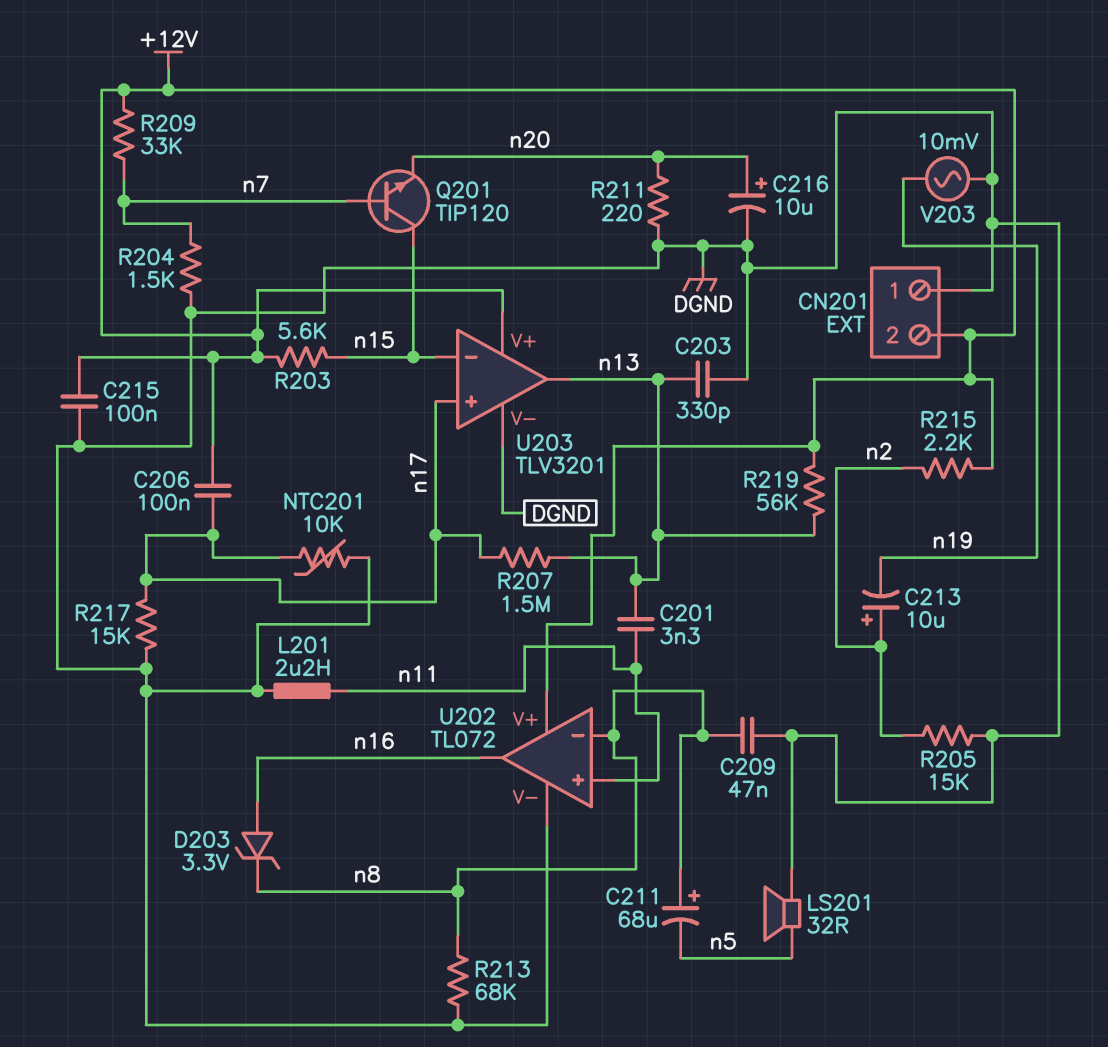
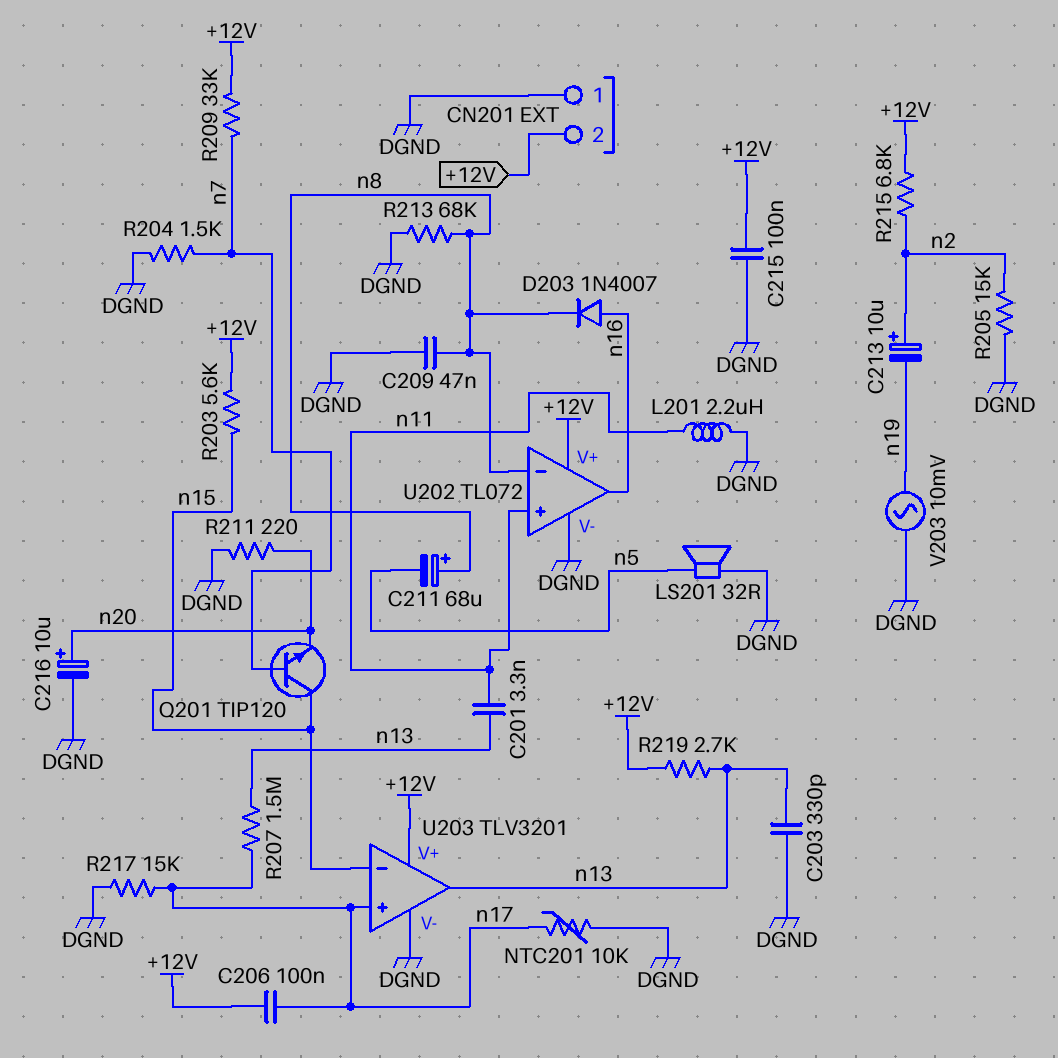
D203: zener 3.3V (A n16, K n8) -> diode 1N4007 (A n16, K n8)
R215: 2.2k (+12V, n2) -> 6.8k (+12V, n2)
R219: 56k (+12V, n13) -> 2.7k (+12V, n13)

